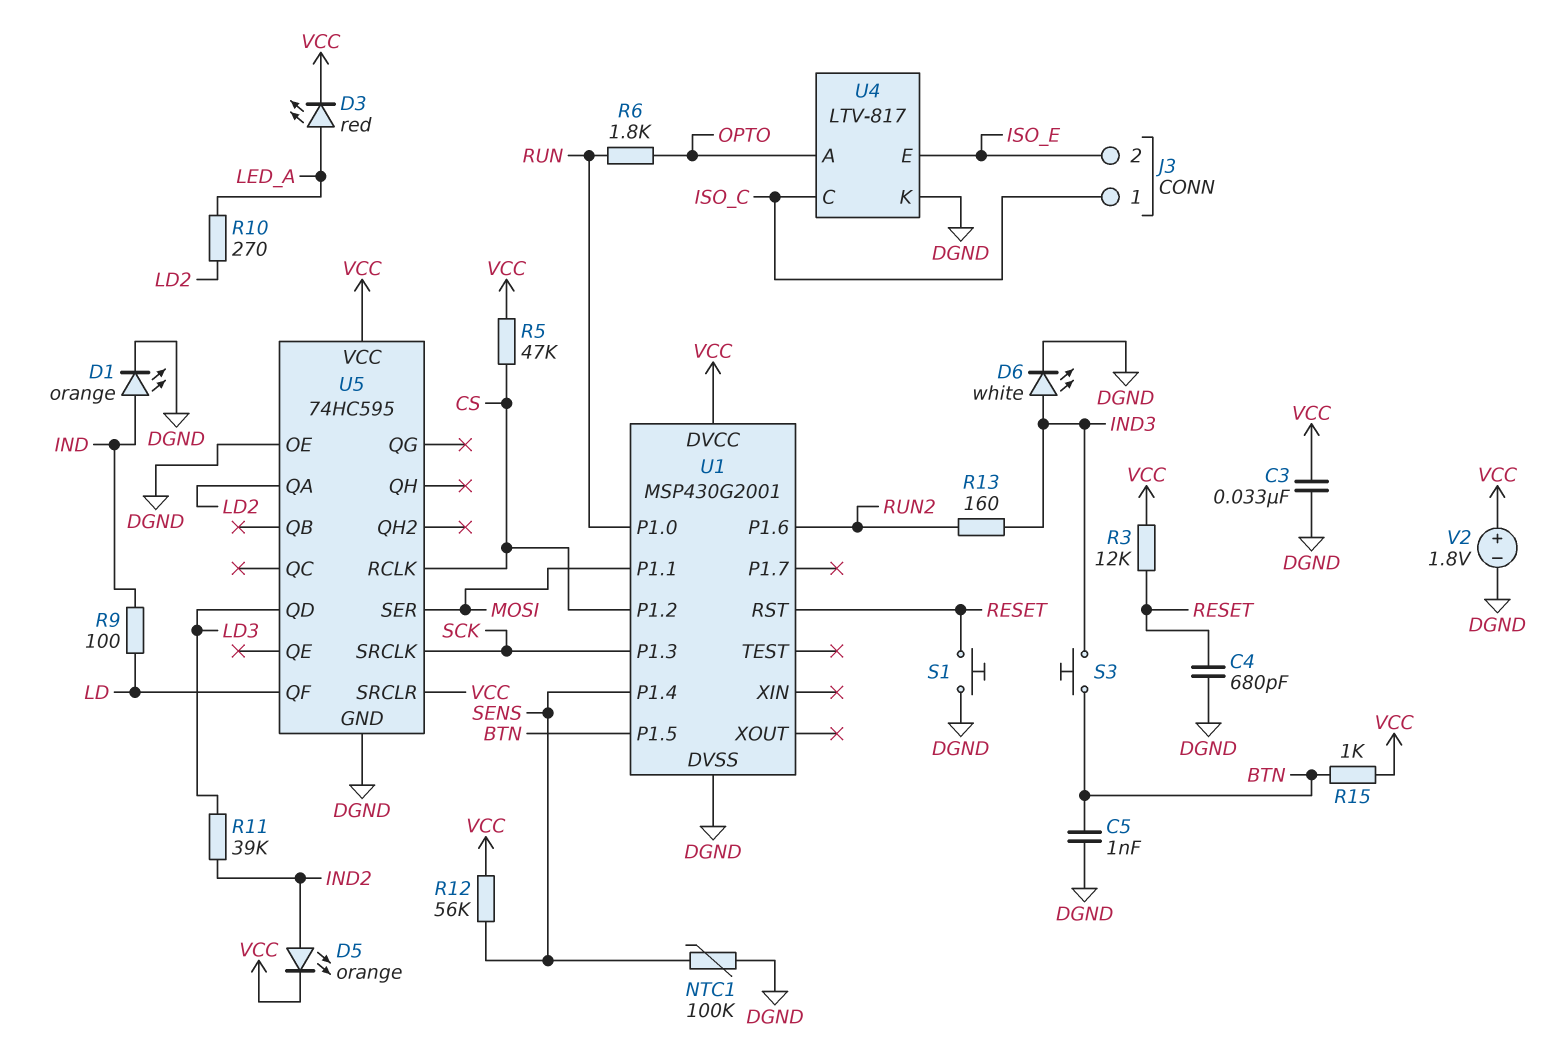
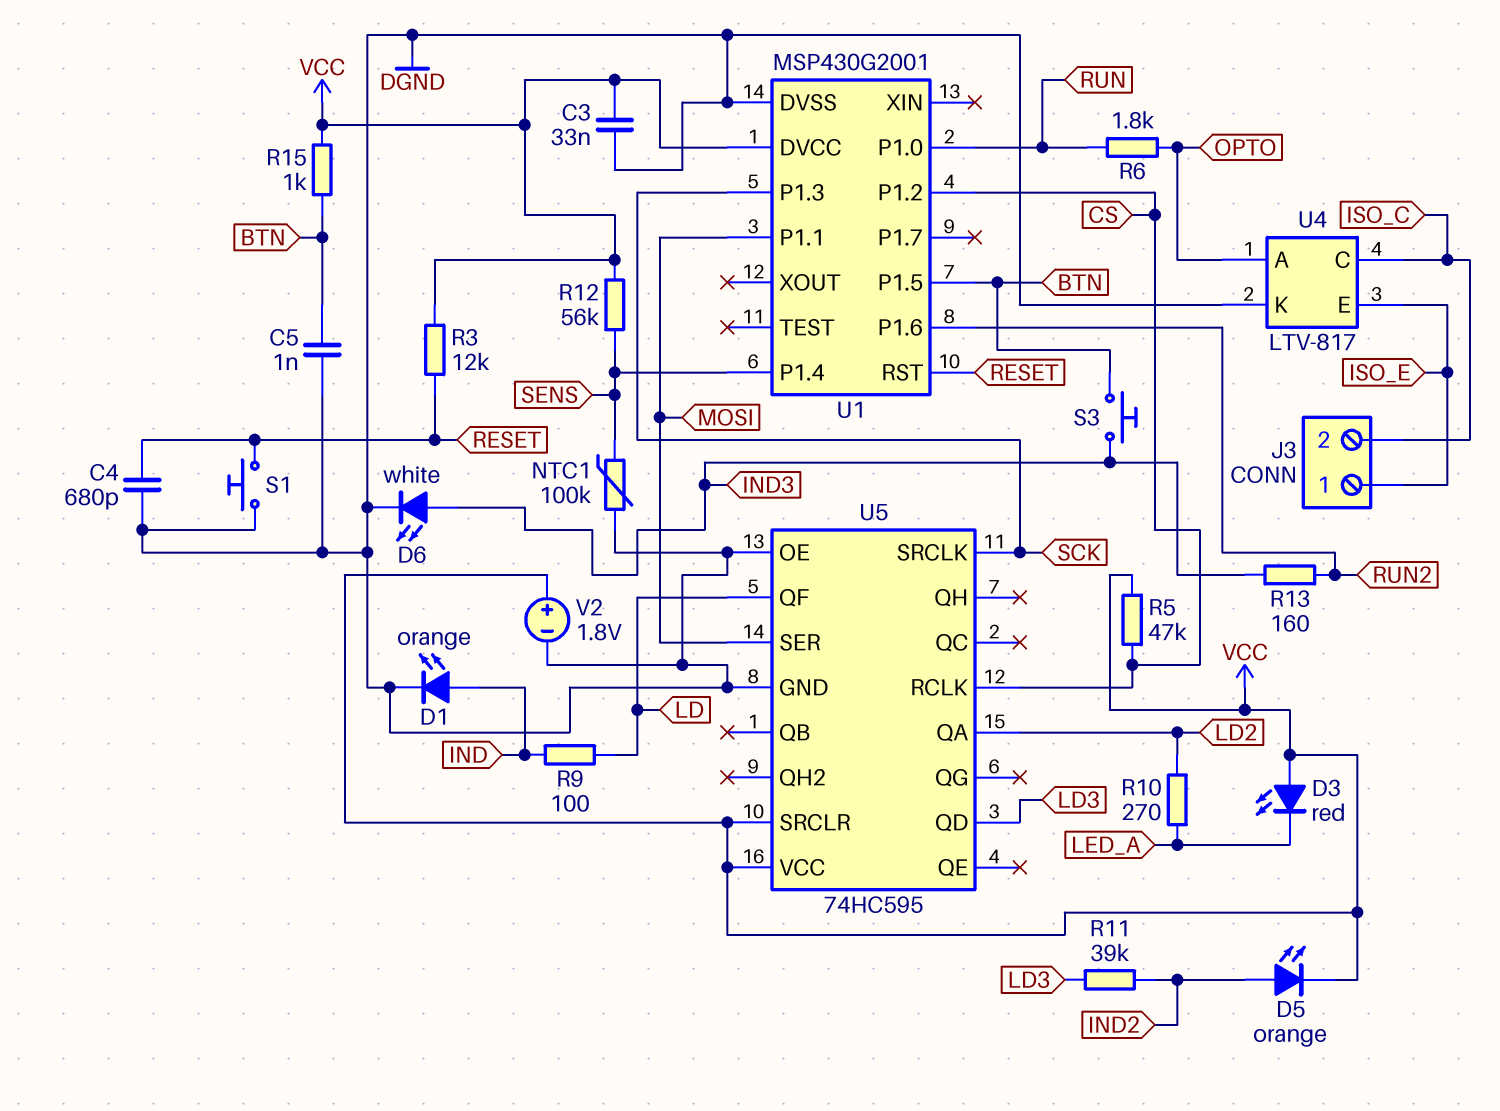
D3: LED red (A LED_A, K VCC) -> LED red (A VCC, K LED_A)
J3 pin 1: ISO_C -> ISO_E
J3 pin 2: ISO_E -> ISO_C

